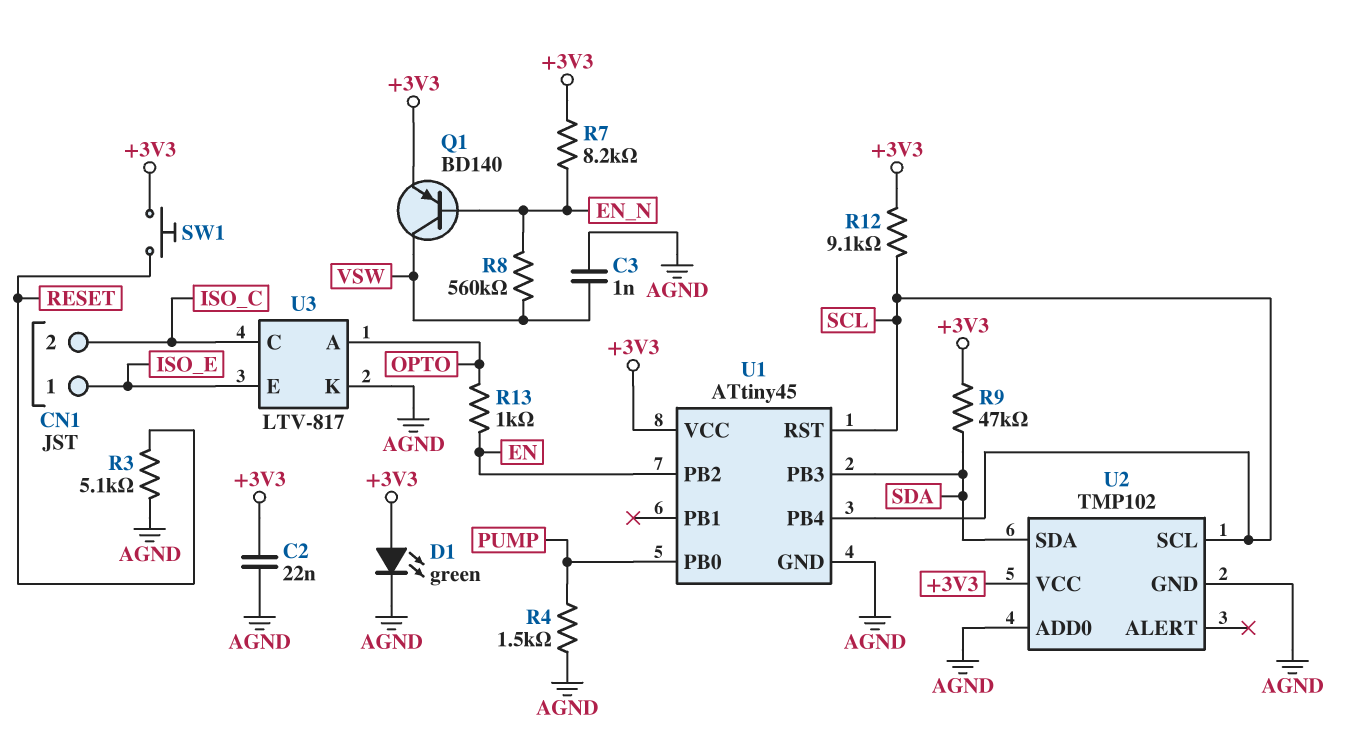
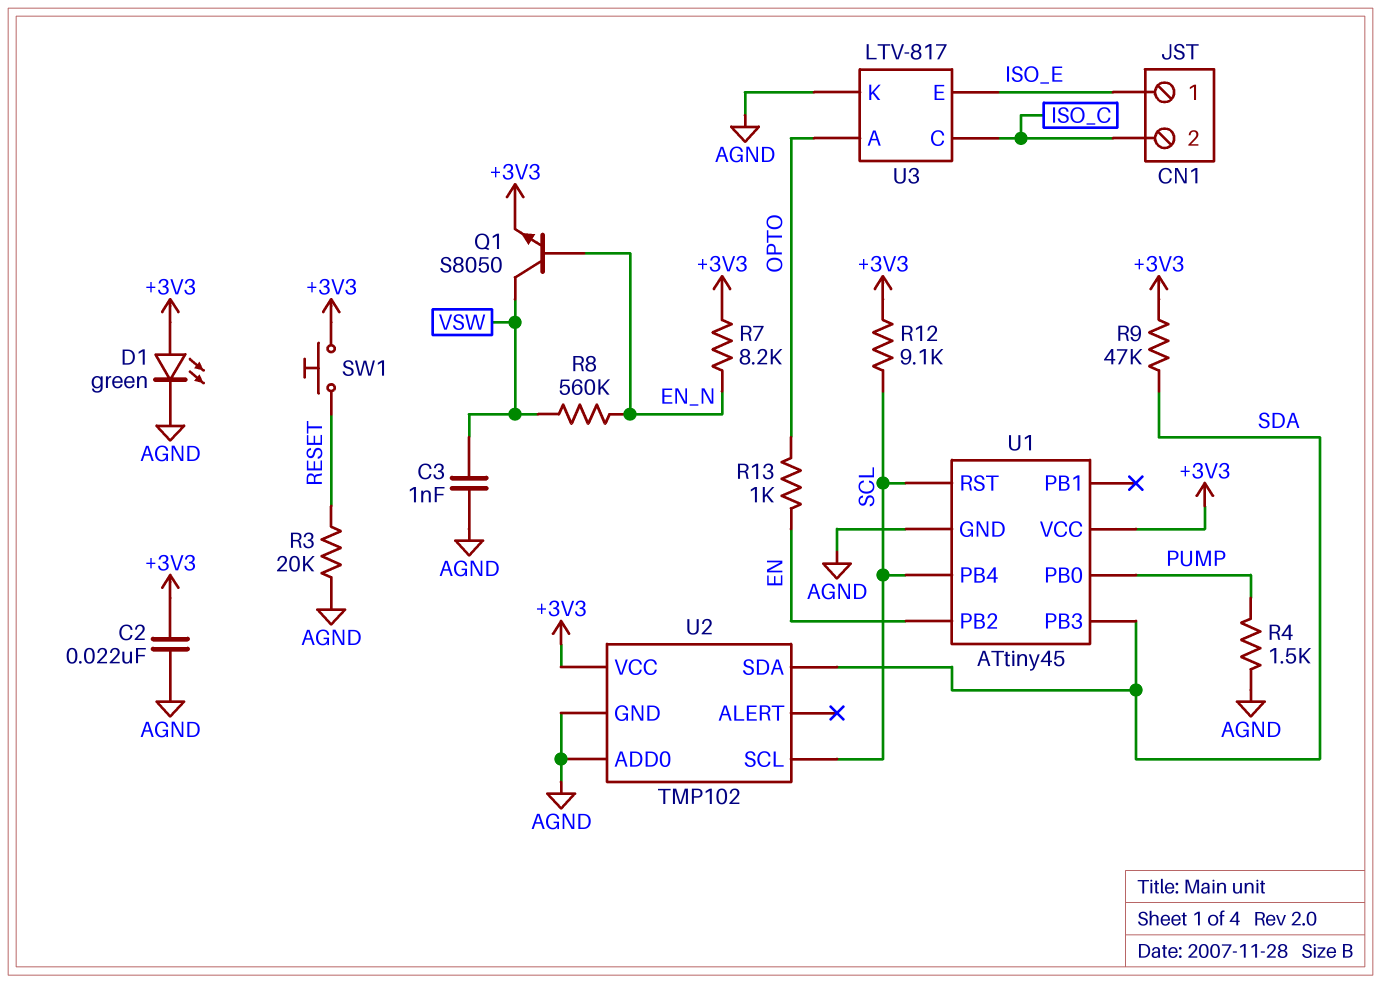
Q1: PNP BD140 (B EN_N, C VSW, E +3V3) -> NPN S8050 (B EN_N, C VSW, E +3V3)
R3: 5.1k (AGND, RESET) -> 20k (AGND, RESET)

